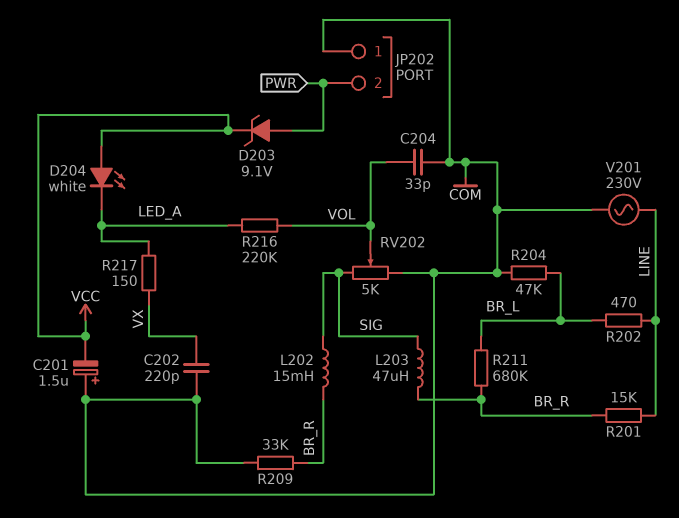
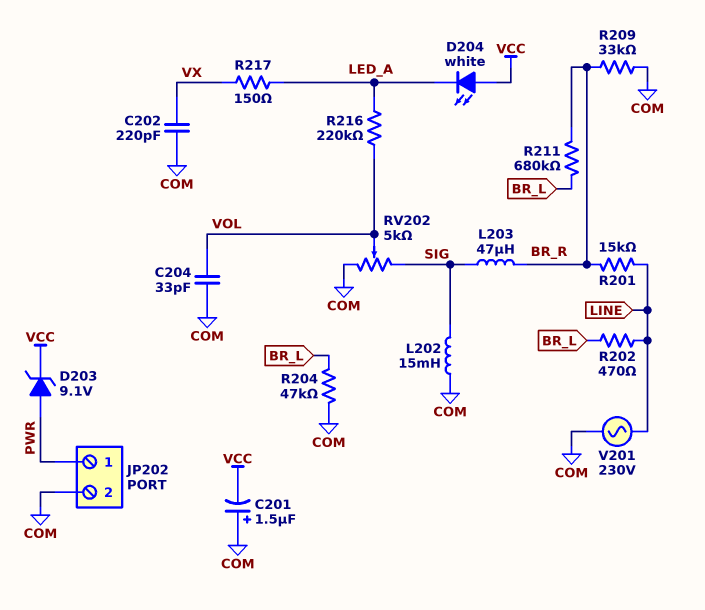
JP202 pin 1: COM -> PWR
JP202 pin 2: PWR -> COM
L202: 15mH (BR_R, SIG) -> 15mH (COM, SIG)

